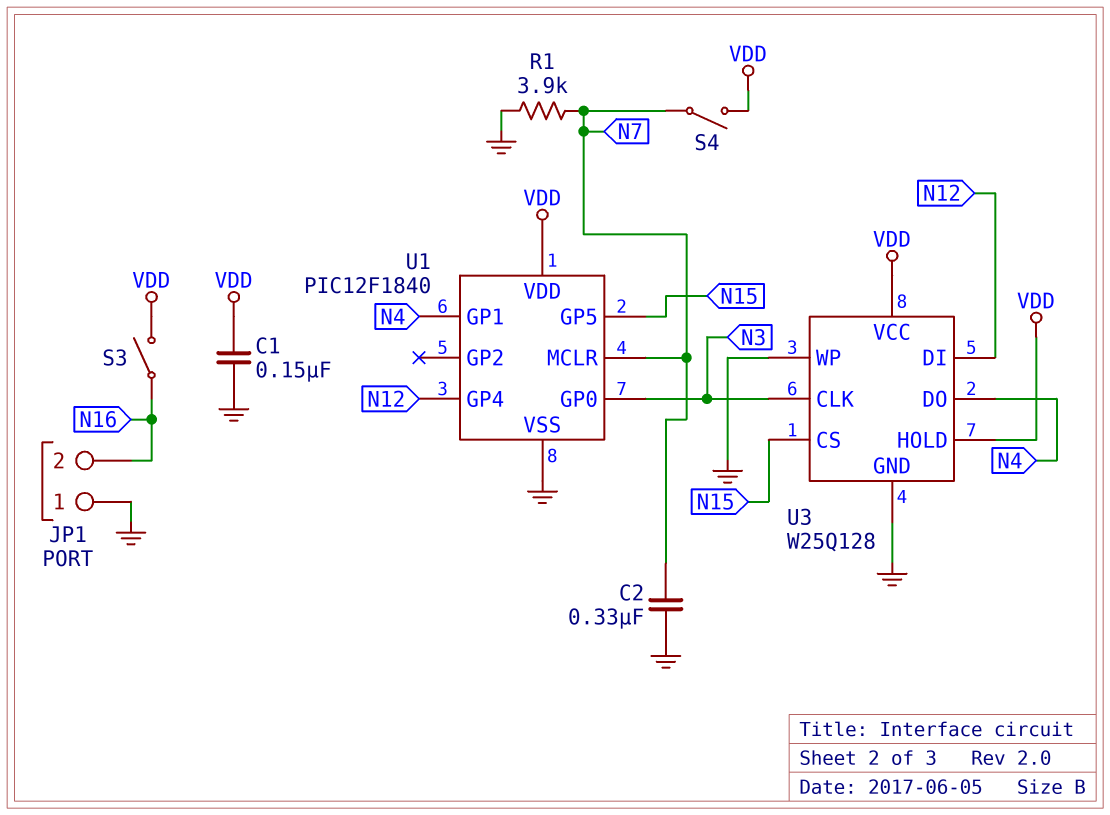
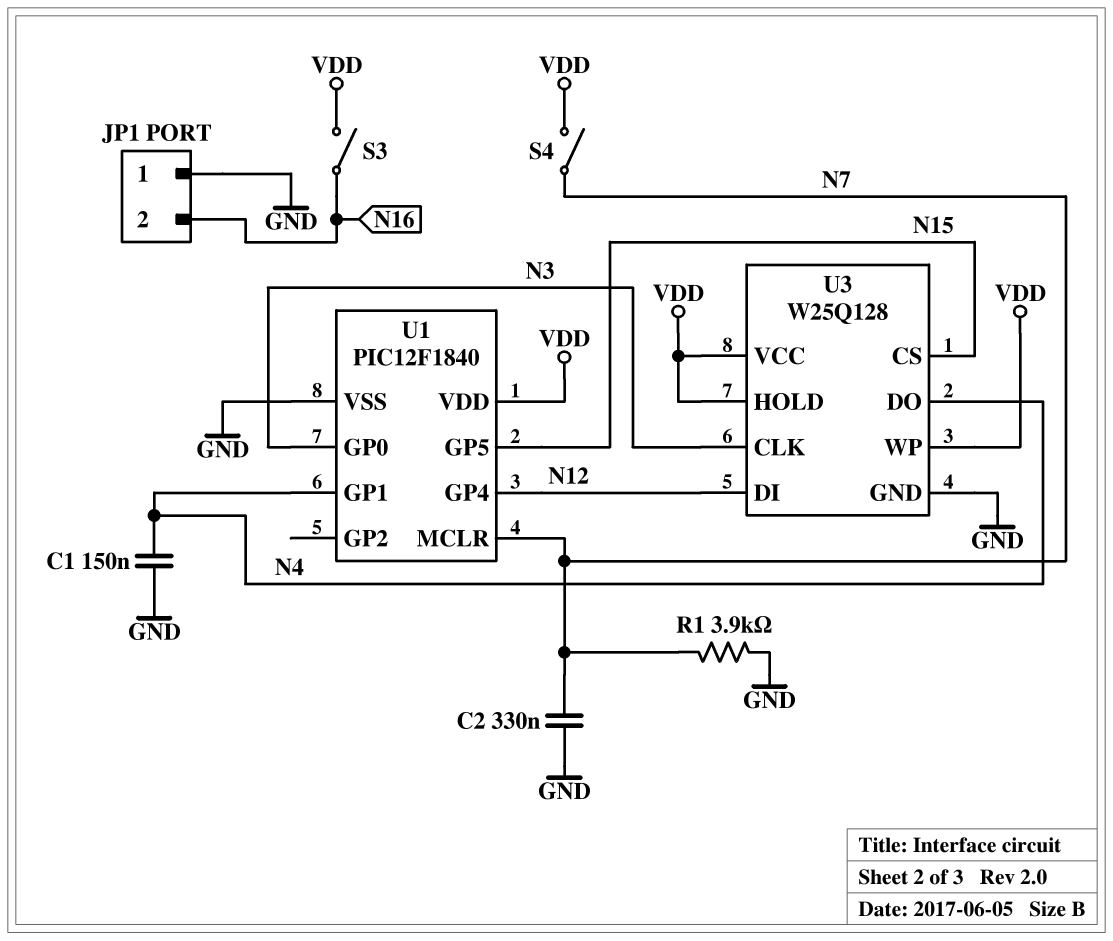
C1: 150nF (GND, VDD) -> 150nF (GND, N4)
U3 pin WP: GND -> VDD

